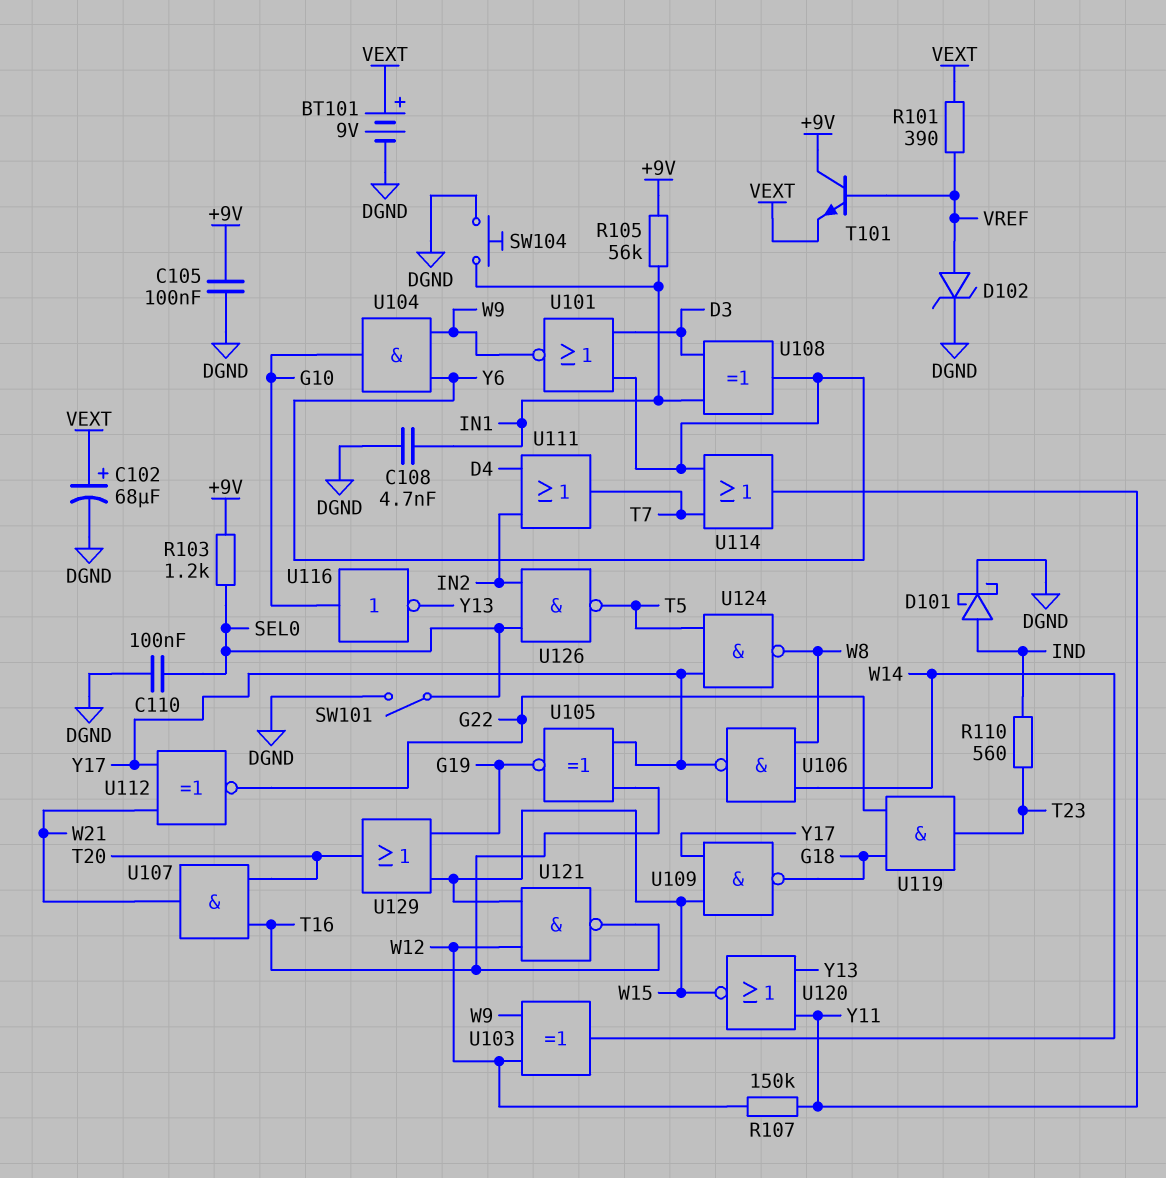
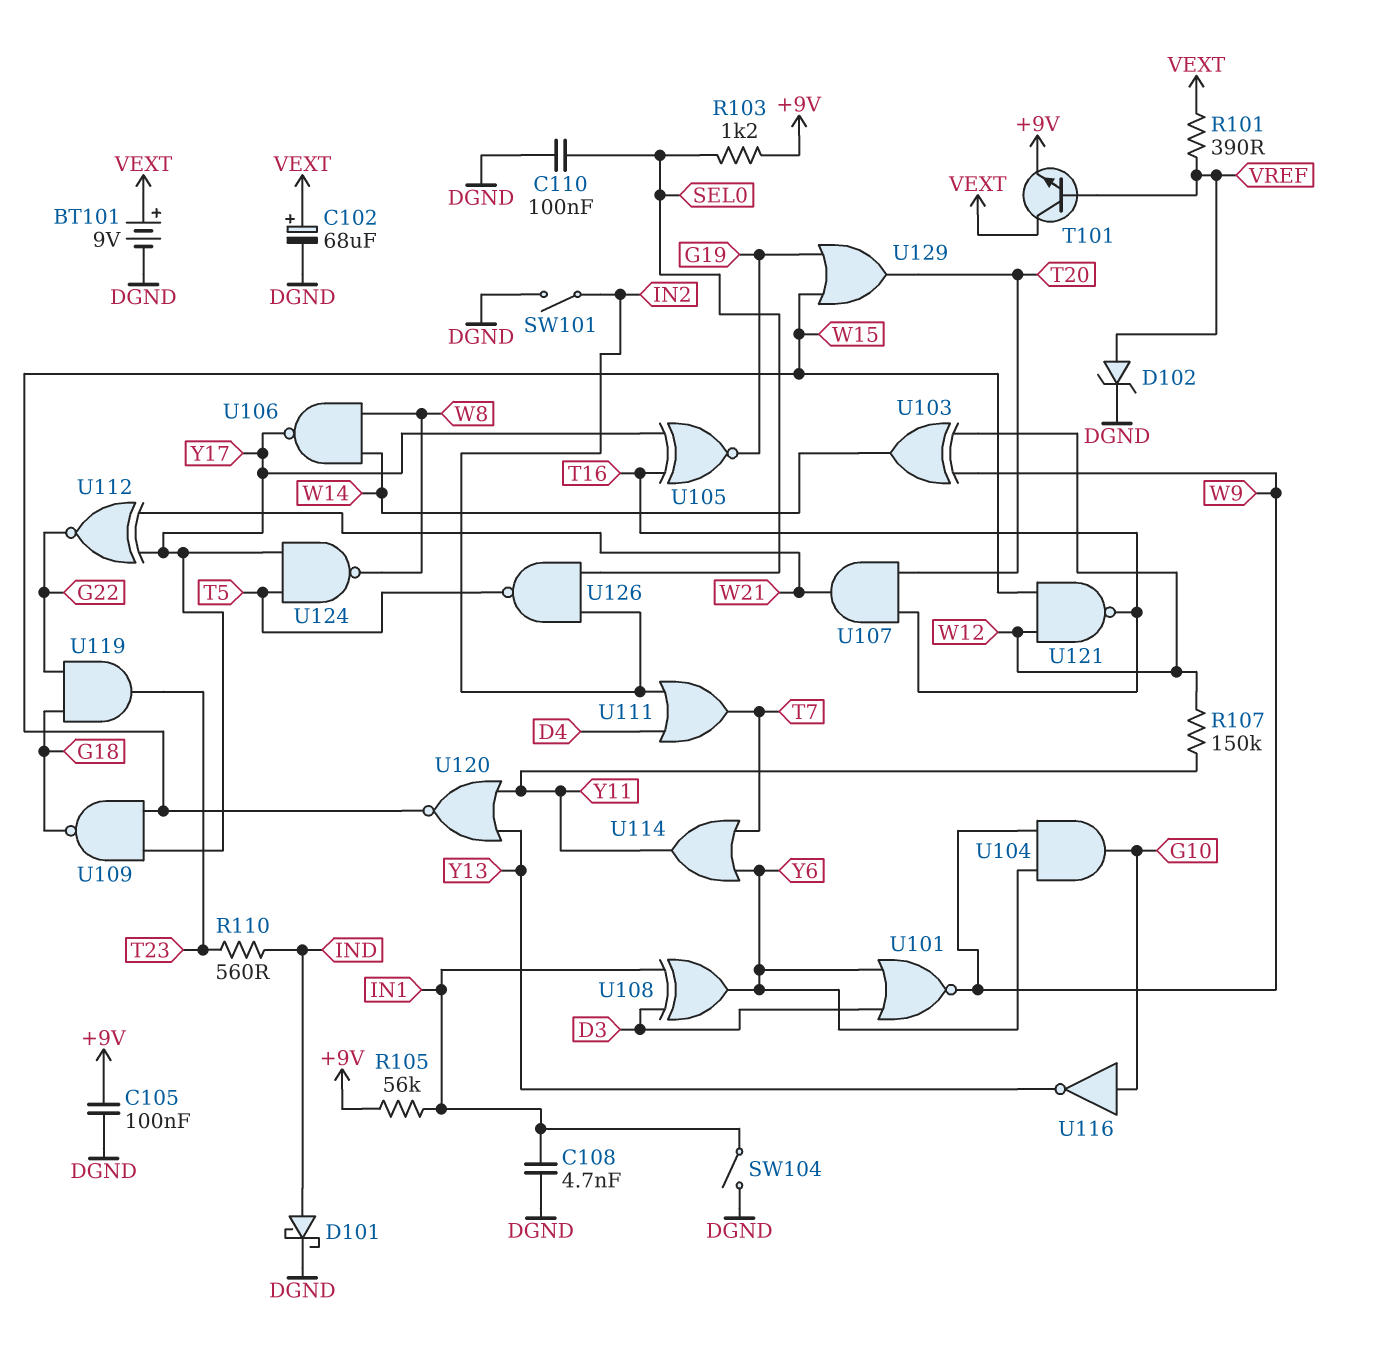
SW101: switch (DGND, SEL0) -> switch (DGND, IN2)
SW104: button (DGND, IN1) -> switch (DGND, IN1)
T101: NPN (B VREF, C +9V, E VEXT) -> NPN (B VREF, C VEXT, E +9V)

